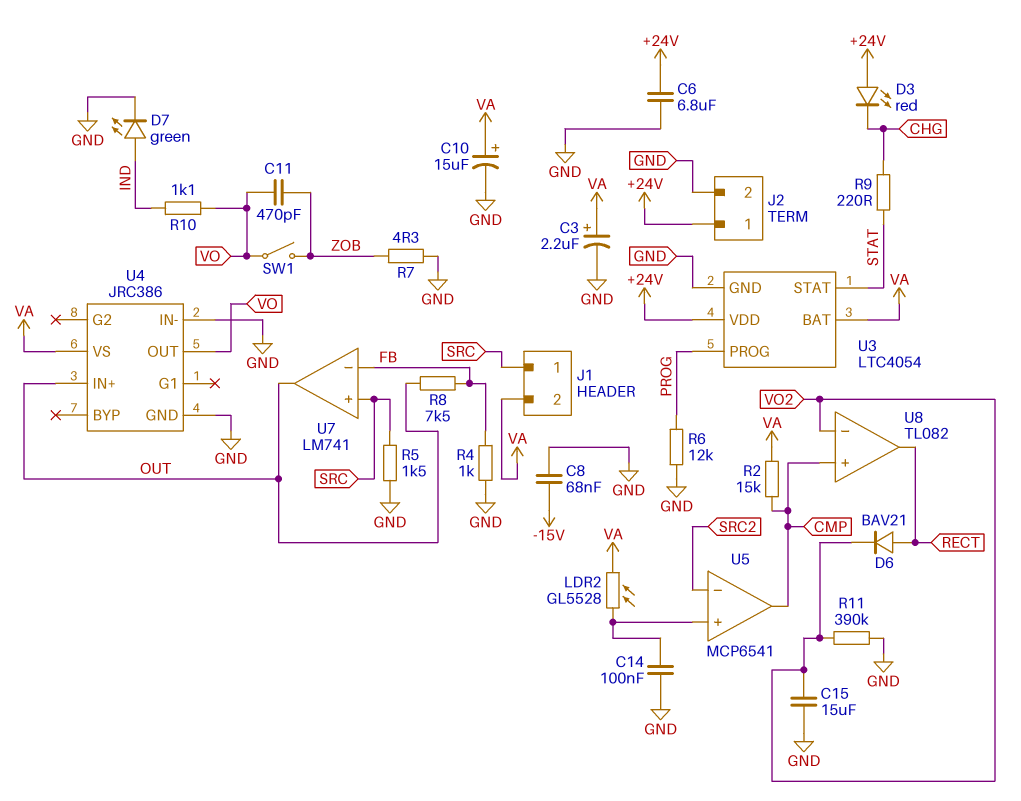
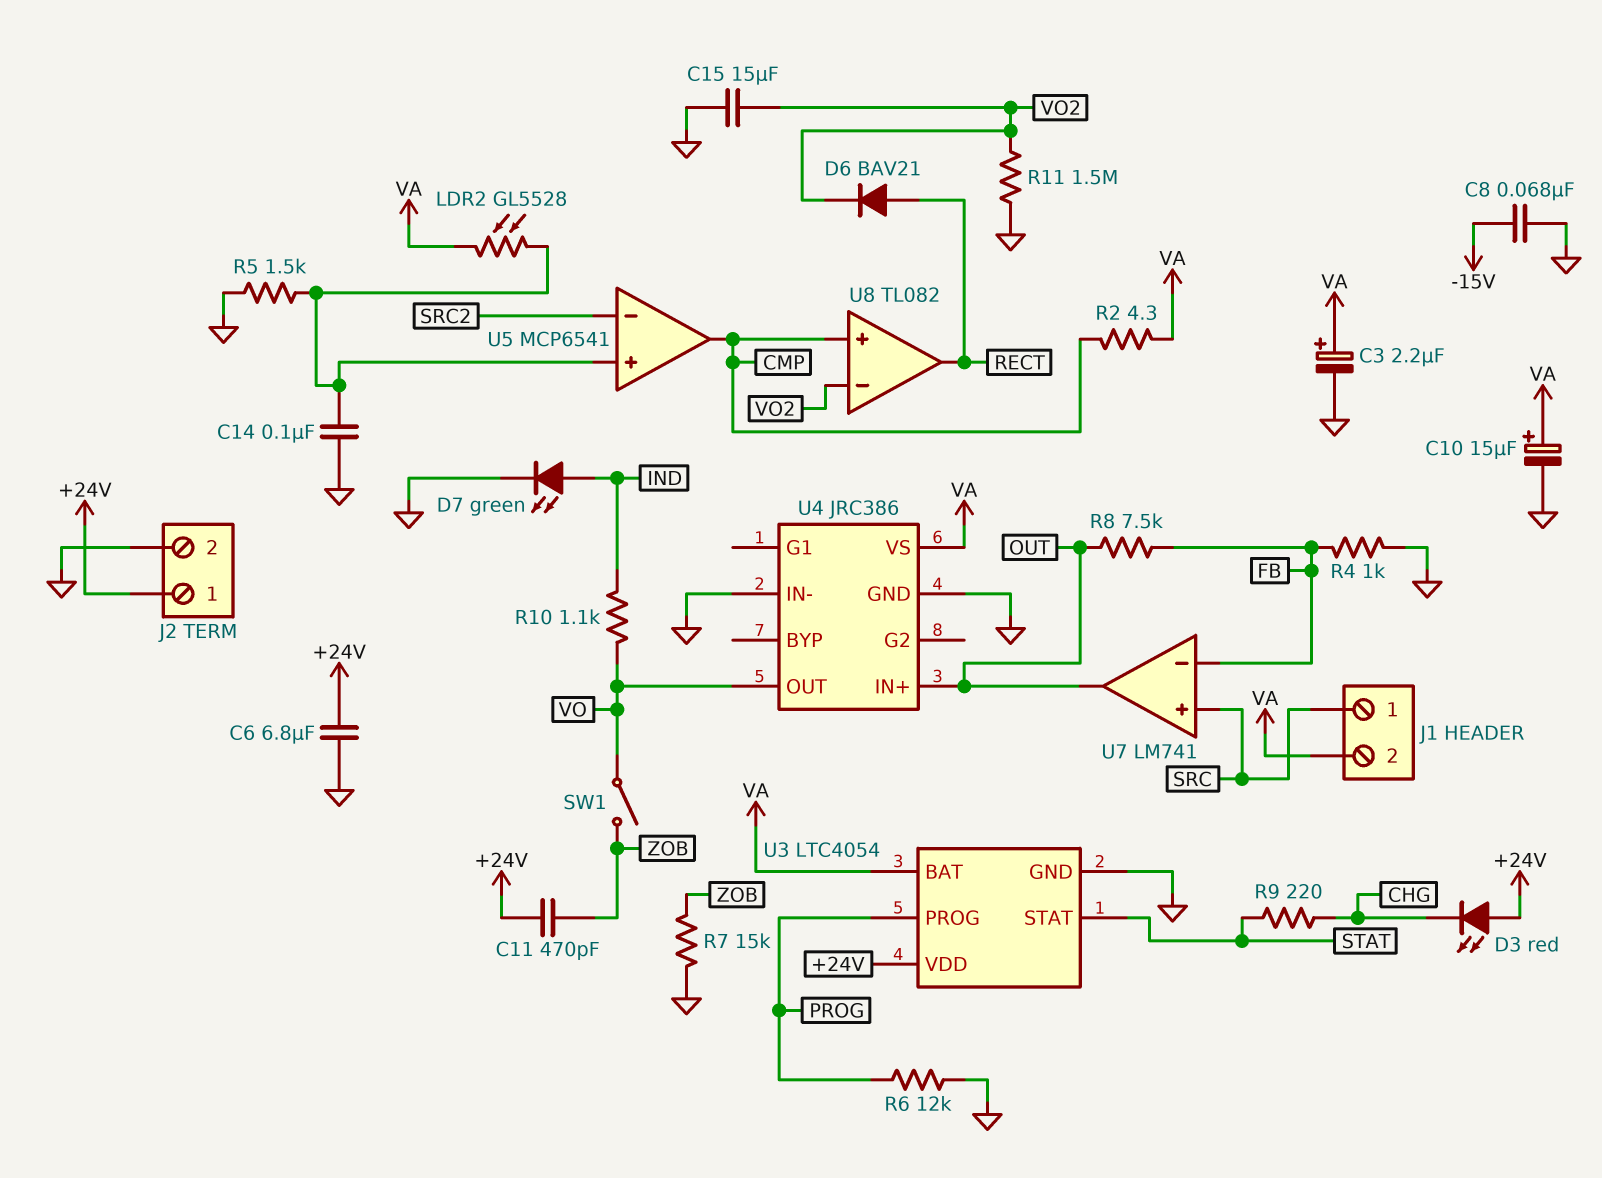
C11: 470pF (VO, ZOB) -> 470pF (+24V, ZOB)
R2: 15k (CMP, VA) -> 4.3 (CMP, VA)
R5: 1.5k (GND, SRC) -> 1.5k (GND, U5/in+)
R7: 4.3 (GND, ZOB) -> 15k (GND, ZOB)
R11: 390k (GND, VO2) -> 1.5M (GND, VO2)

